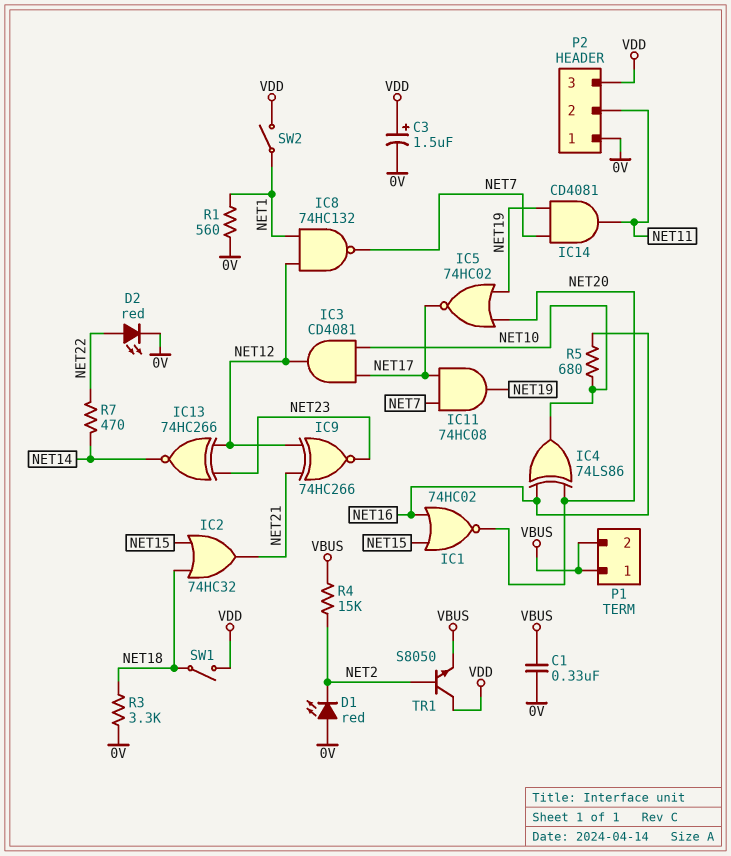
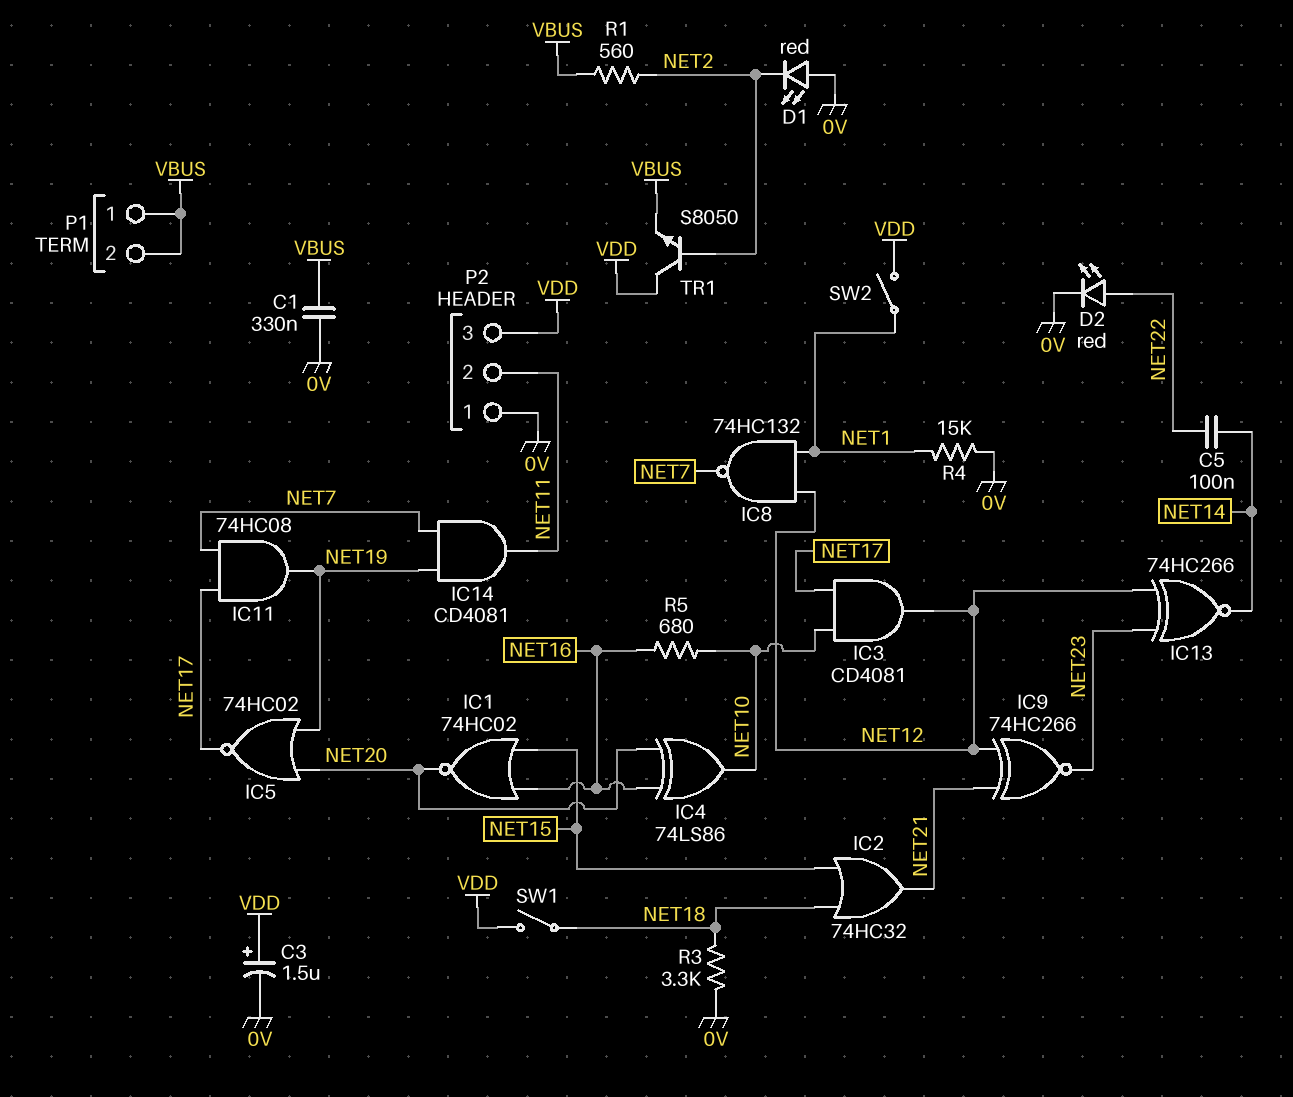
C5: none -> 100nF (NET14, NET22)
R1: 560 (0V, NET1) -> 560 (NET2, VBUS)
R4: 15k (NET2, VBUS) -> 15k (0V, NET1)
R7: 470 (NET14, NET22) -> none

